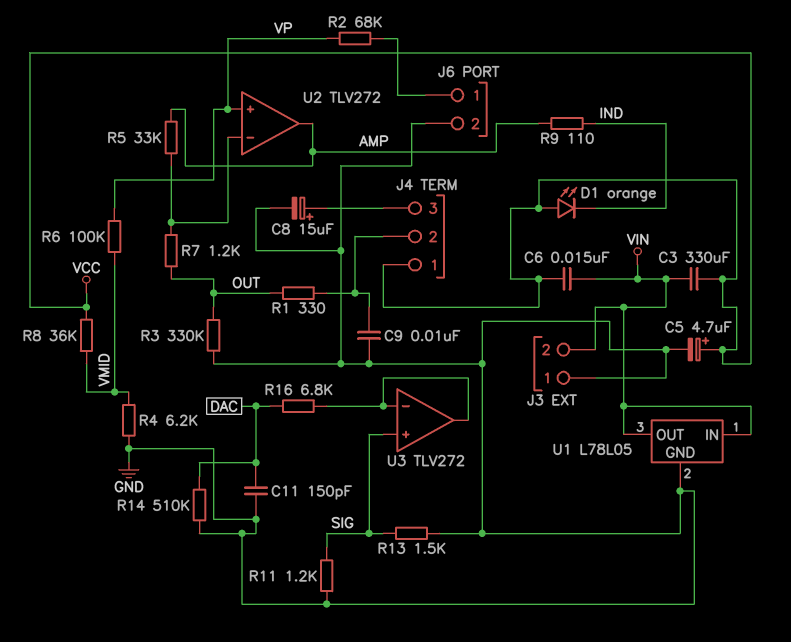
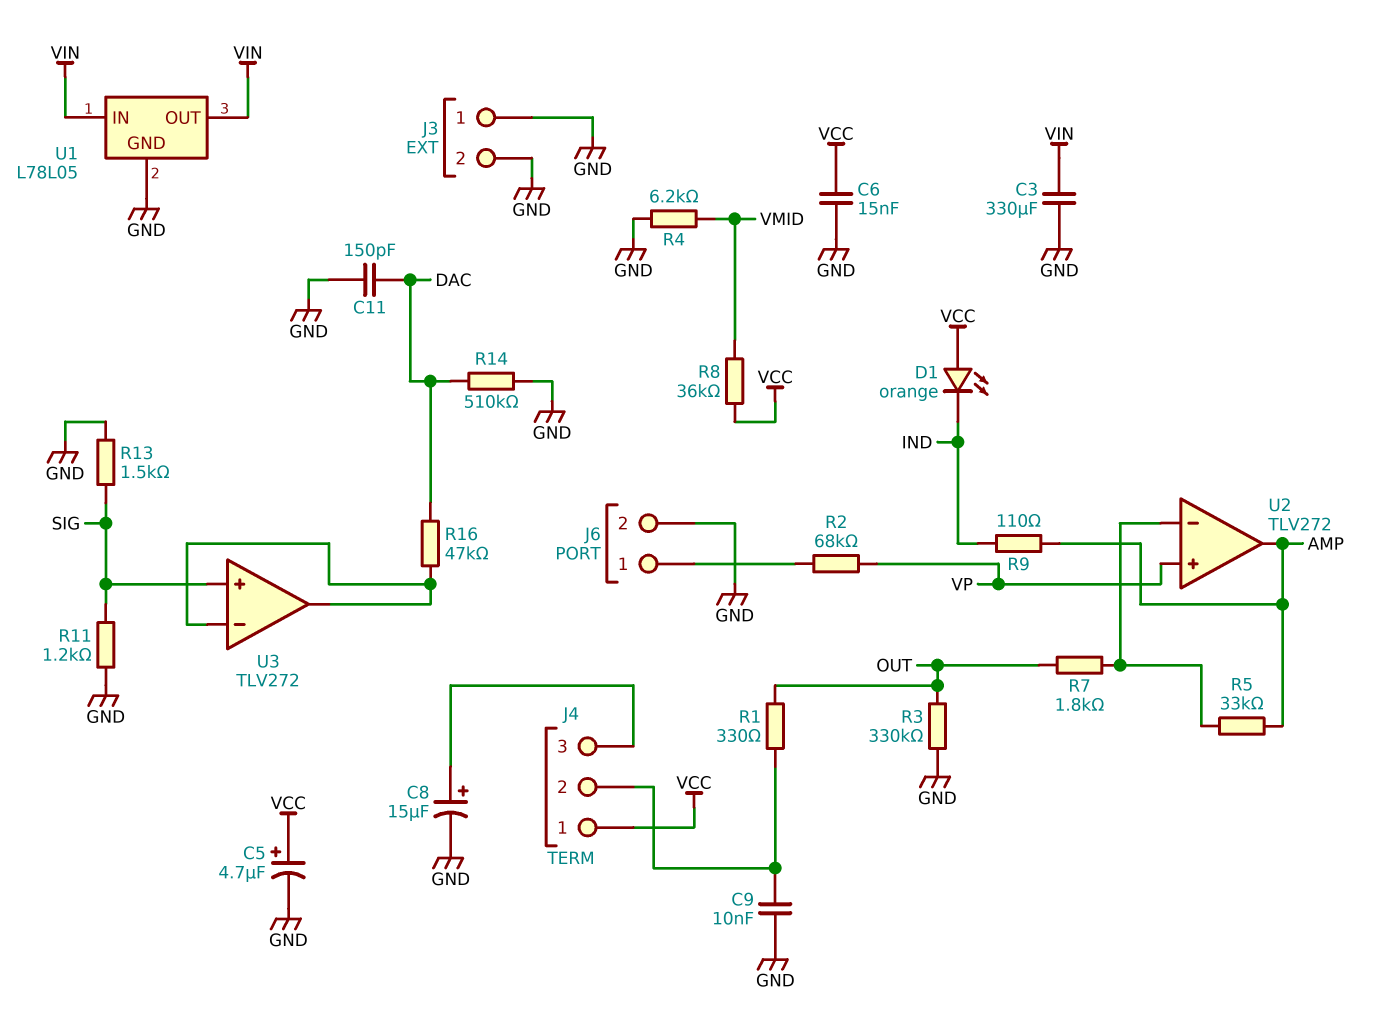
C3: 330uF (VCC, VIN) -> 330uF (GND, VIN)
C6: 15nF (VCC, VIN) -> 15nF (GND, VCC)
J3 pin 2: VIN -> GND
R6: 100k (VMID, VP) -> none
R7: 1.2k (OUT, U2/in-) -> 1.8k (OUT, U2/in-)
R16: 6.8k (DAC, U3/in-) -> 47k (DAC, U3/in-)

